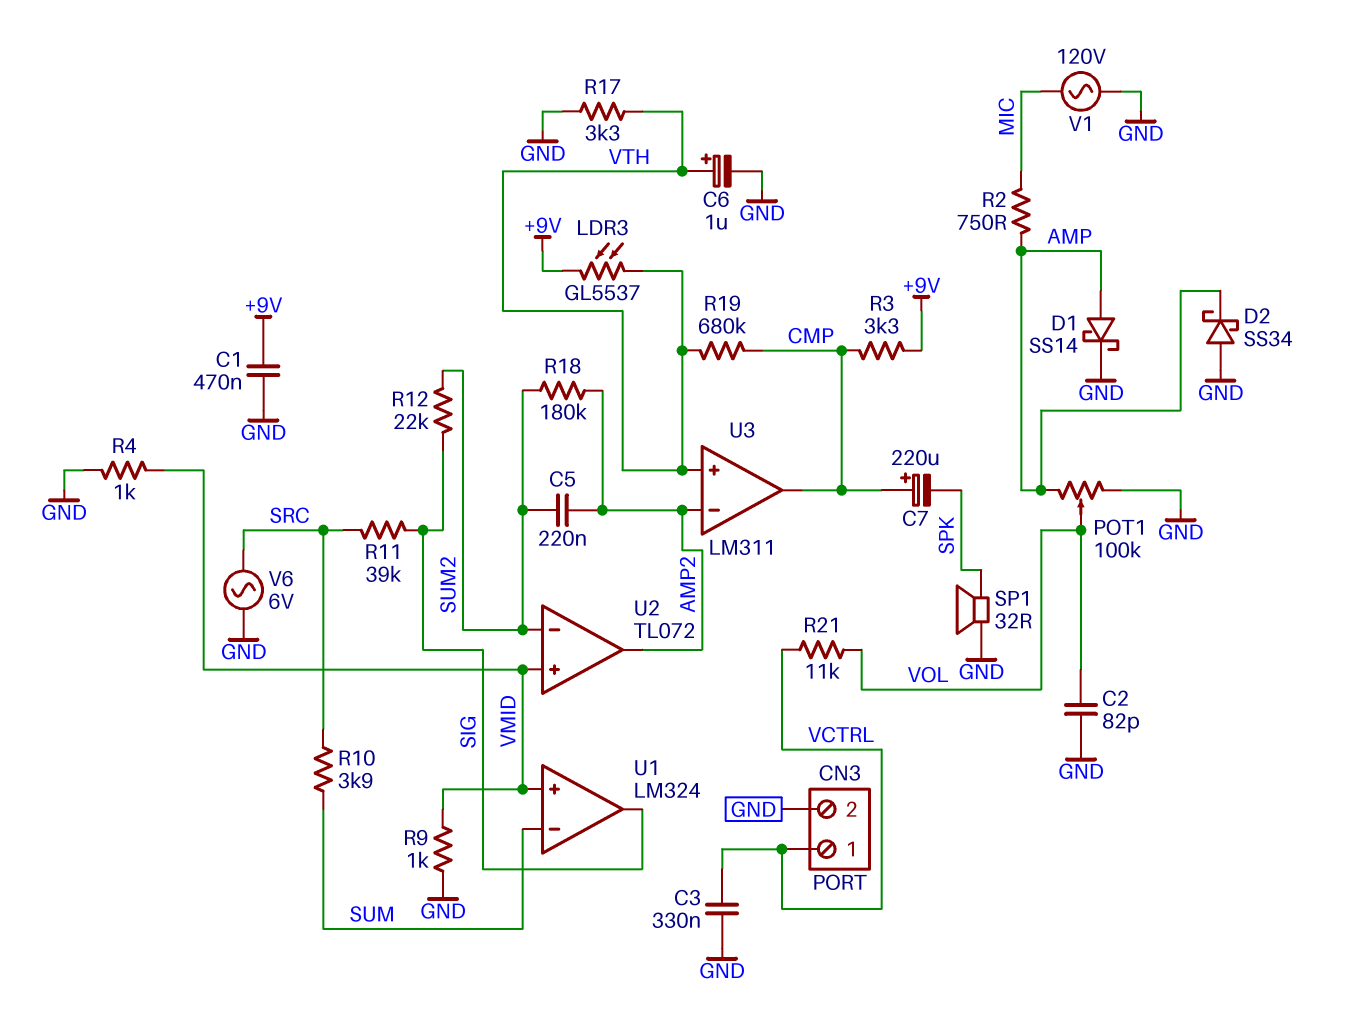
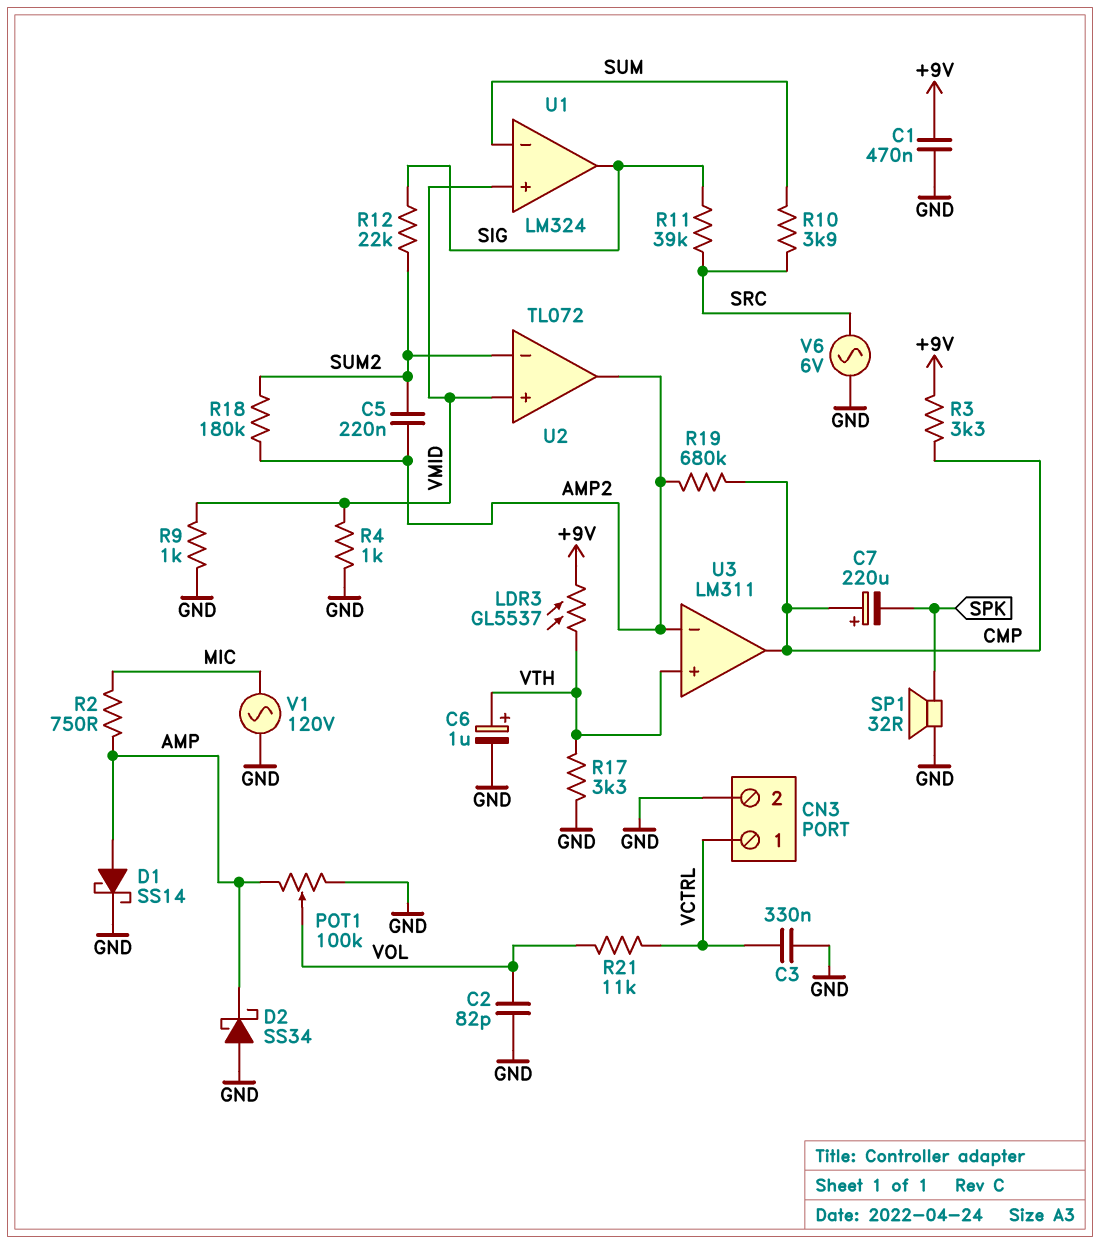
R19: 680k (CMP, VTH) -> 680k (AMP2, CMP)

